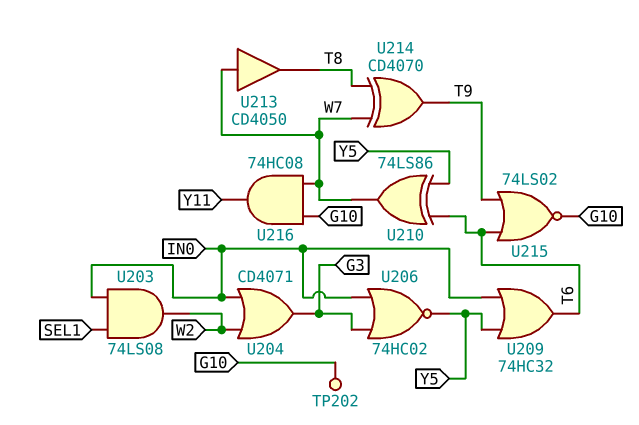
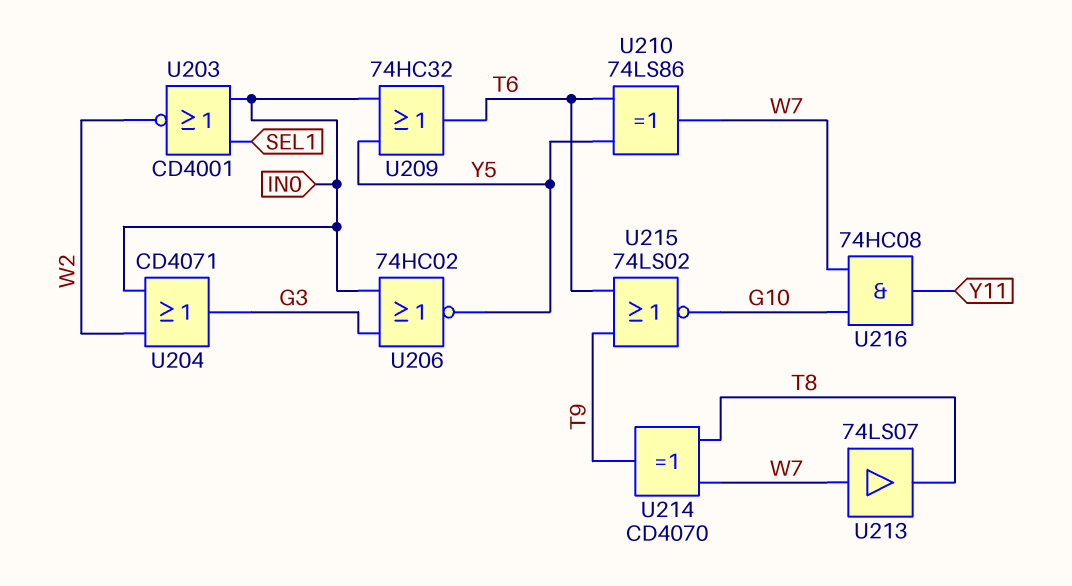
TP202: test point (G10) -> none
U203: AND 74LS08 (in IN0, in SEL1, out W2) -> NOR CD4001 (in IN0, in SEL1, out W2)
U213: buffer CD4050 (in W7, out T8) -> buffer 74LS07 (in W7, out T8)

